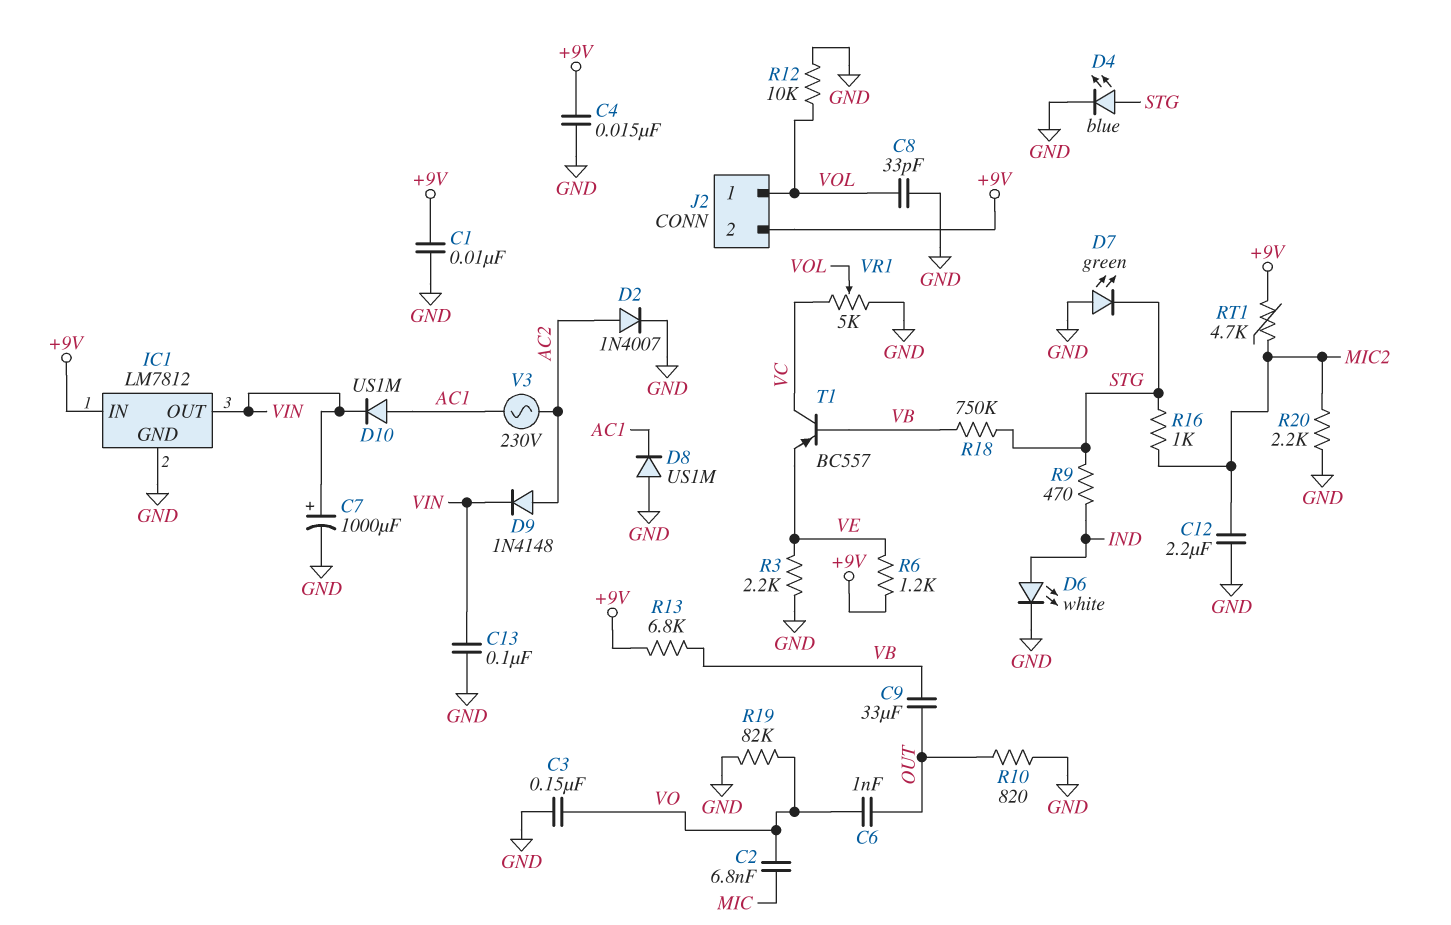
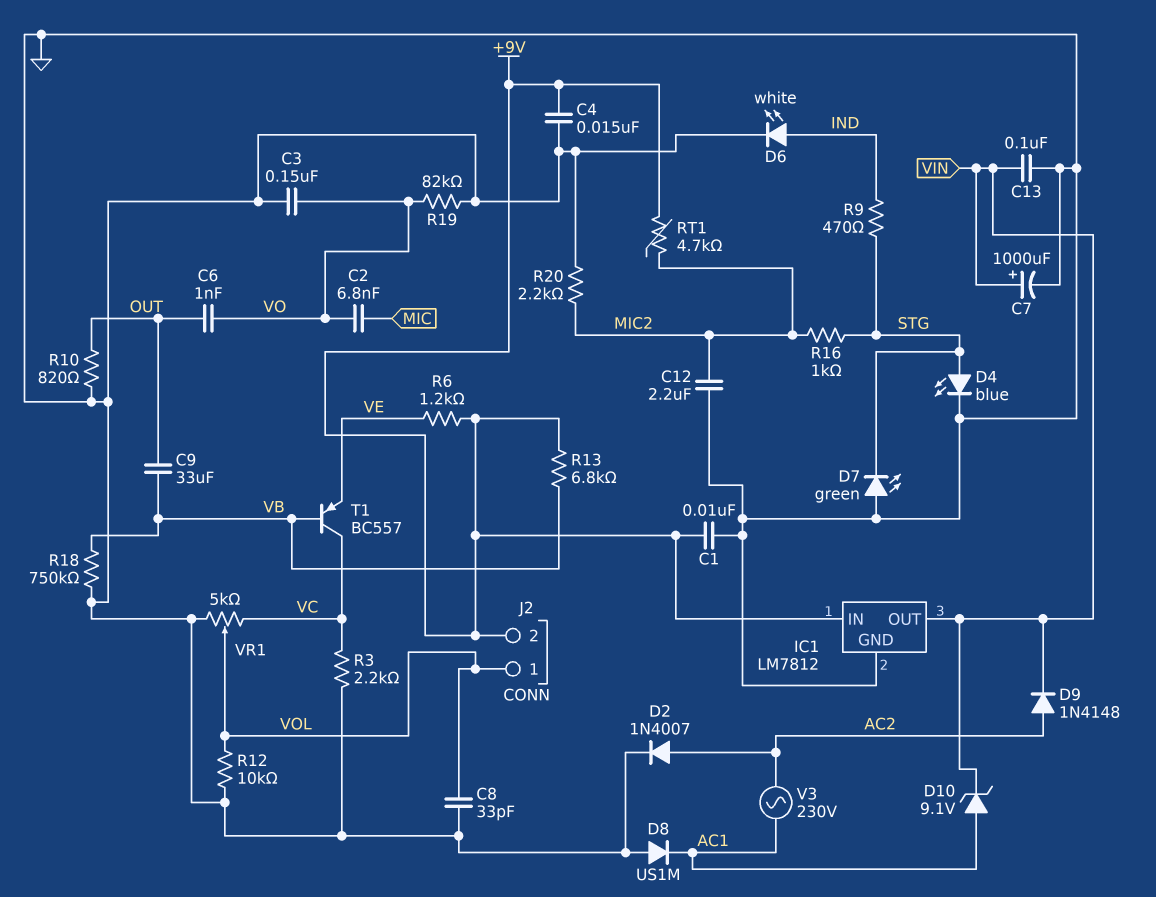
D10: diode US1M (A AC1, K VIN) -> zener 9.1V (A AC1, K VIN)
R3: 2.2k (GND, VE) -> 2.2k (GND, VC)
R18: 750k (STG, VB) -> 750k (GND, VB)

